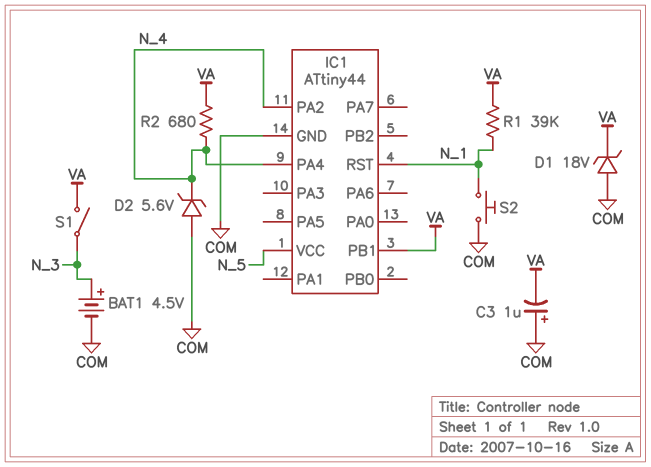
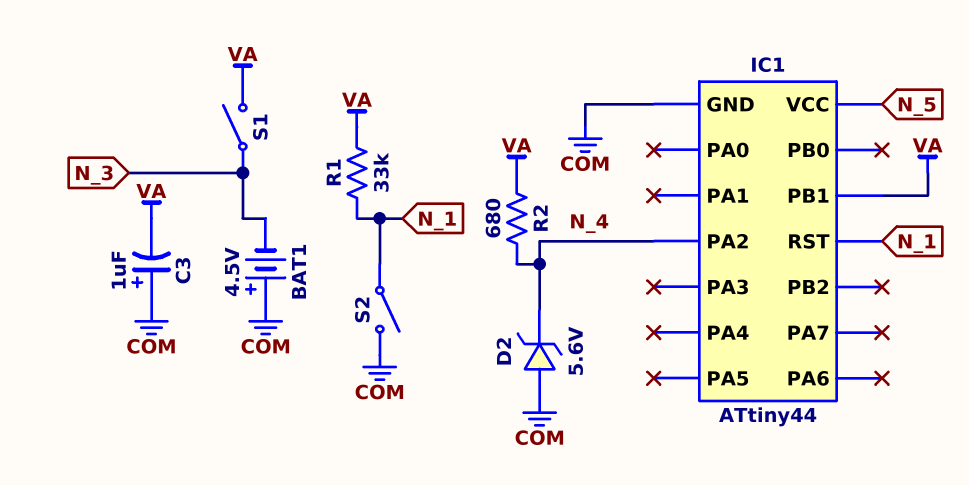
BAT1: 4.5V (plus N_3, minus COM) -> 4.5V (plus COM, minus N_3)
D1: zener 18V (A COM, K VA) -> none
IC1 pin PA4: N_4 -> none
R1: 39k (N_1, VA) -> 33k (N_1, VA)
S2: button (COM, N_1) -> switch (COM, N_1)

